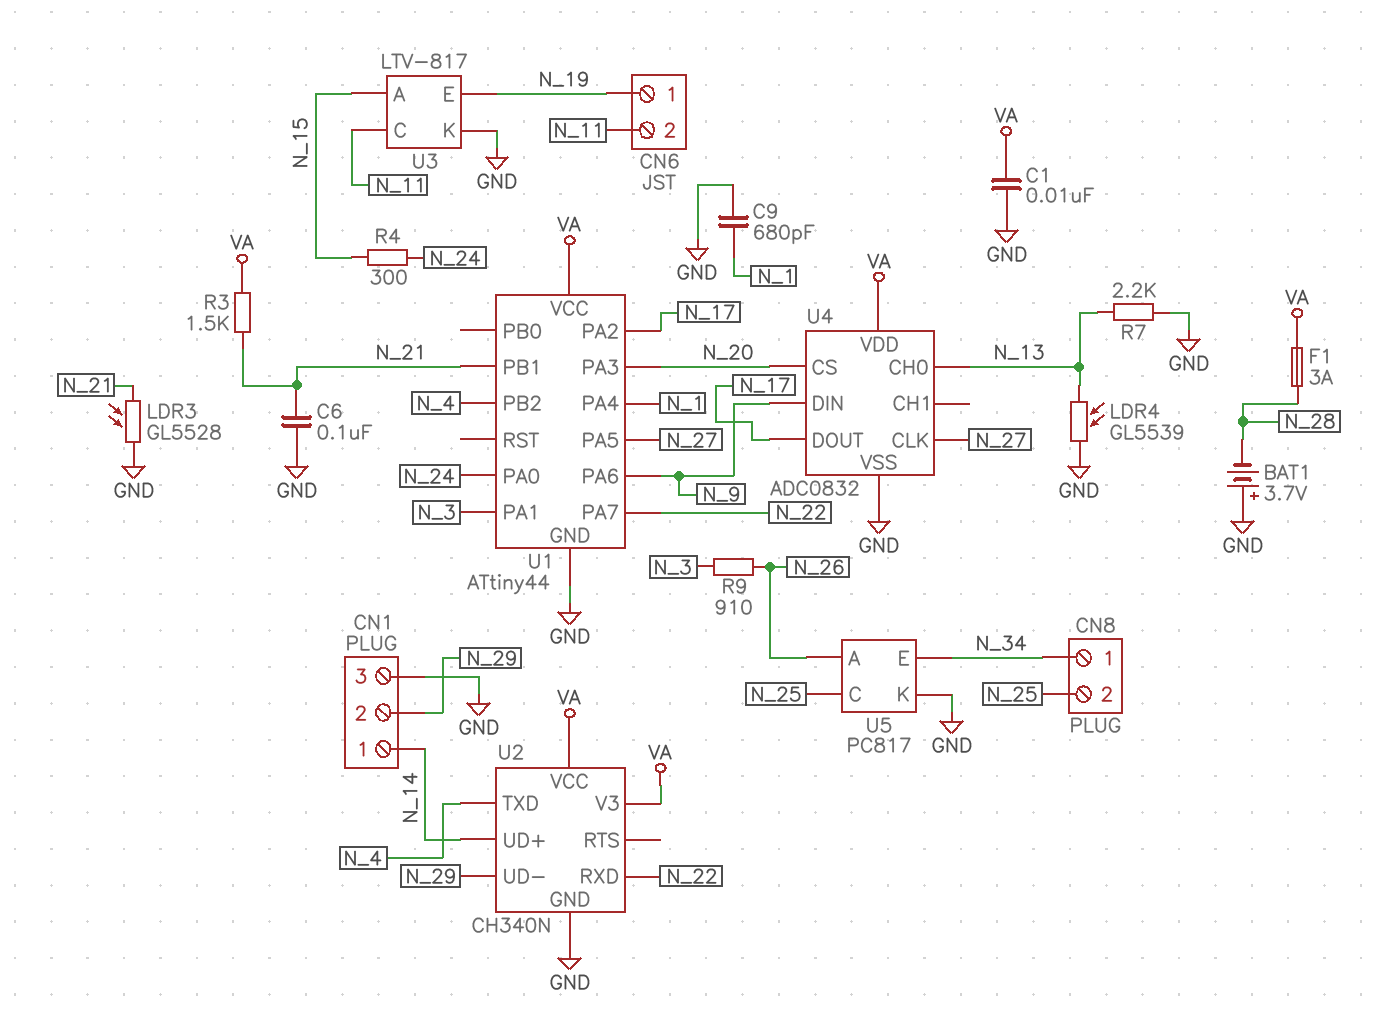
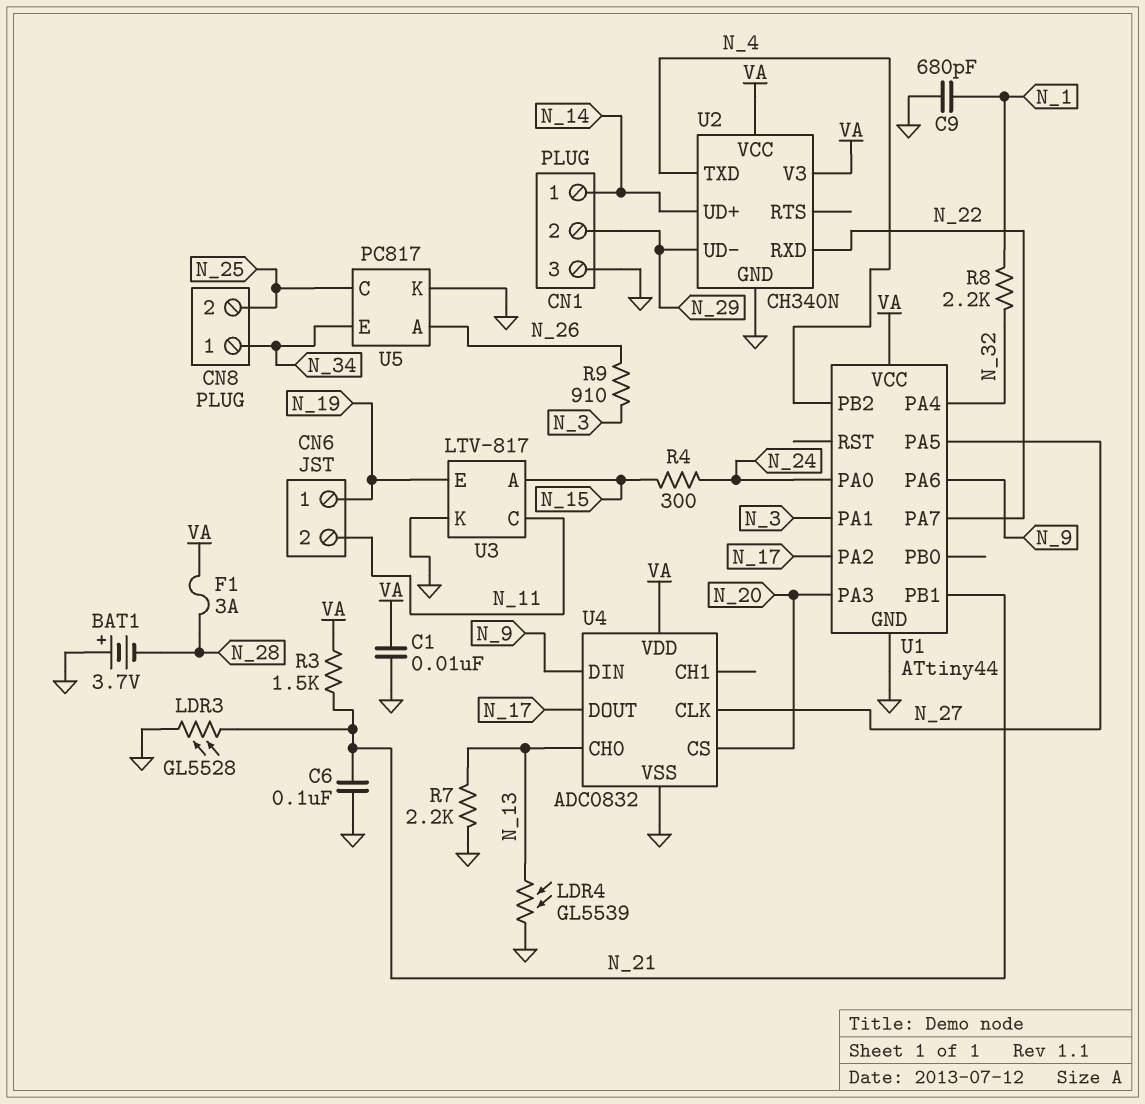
R8: none -> 2.2k (N_1, N_32)
U1 pin PA4: N_1 -> N_32

